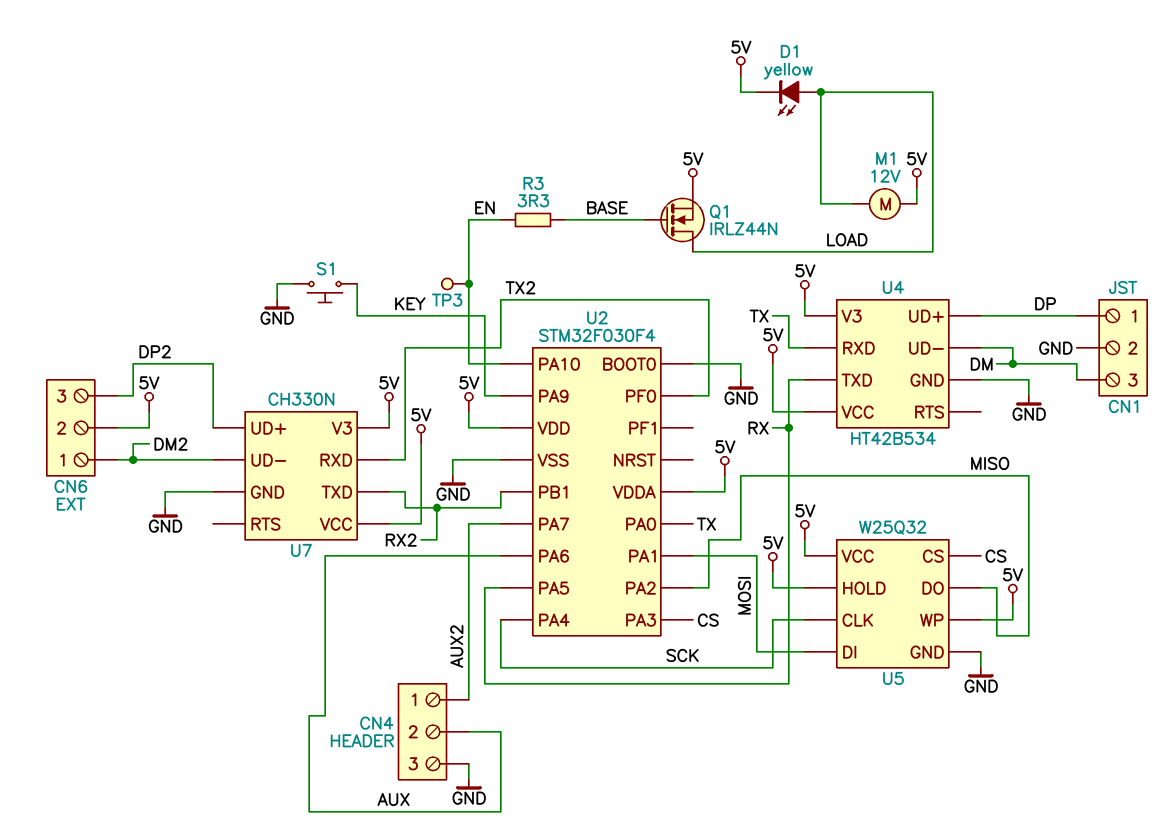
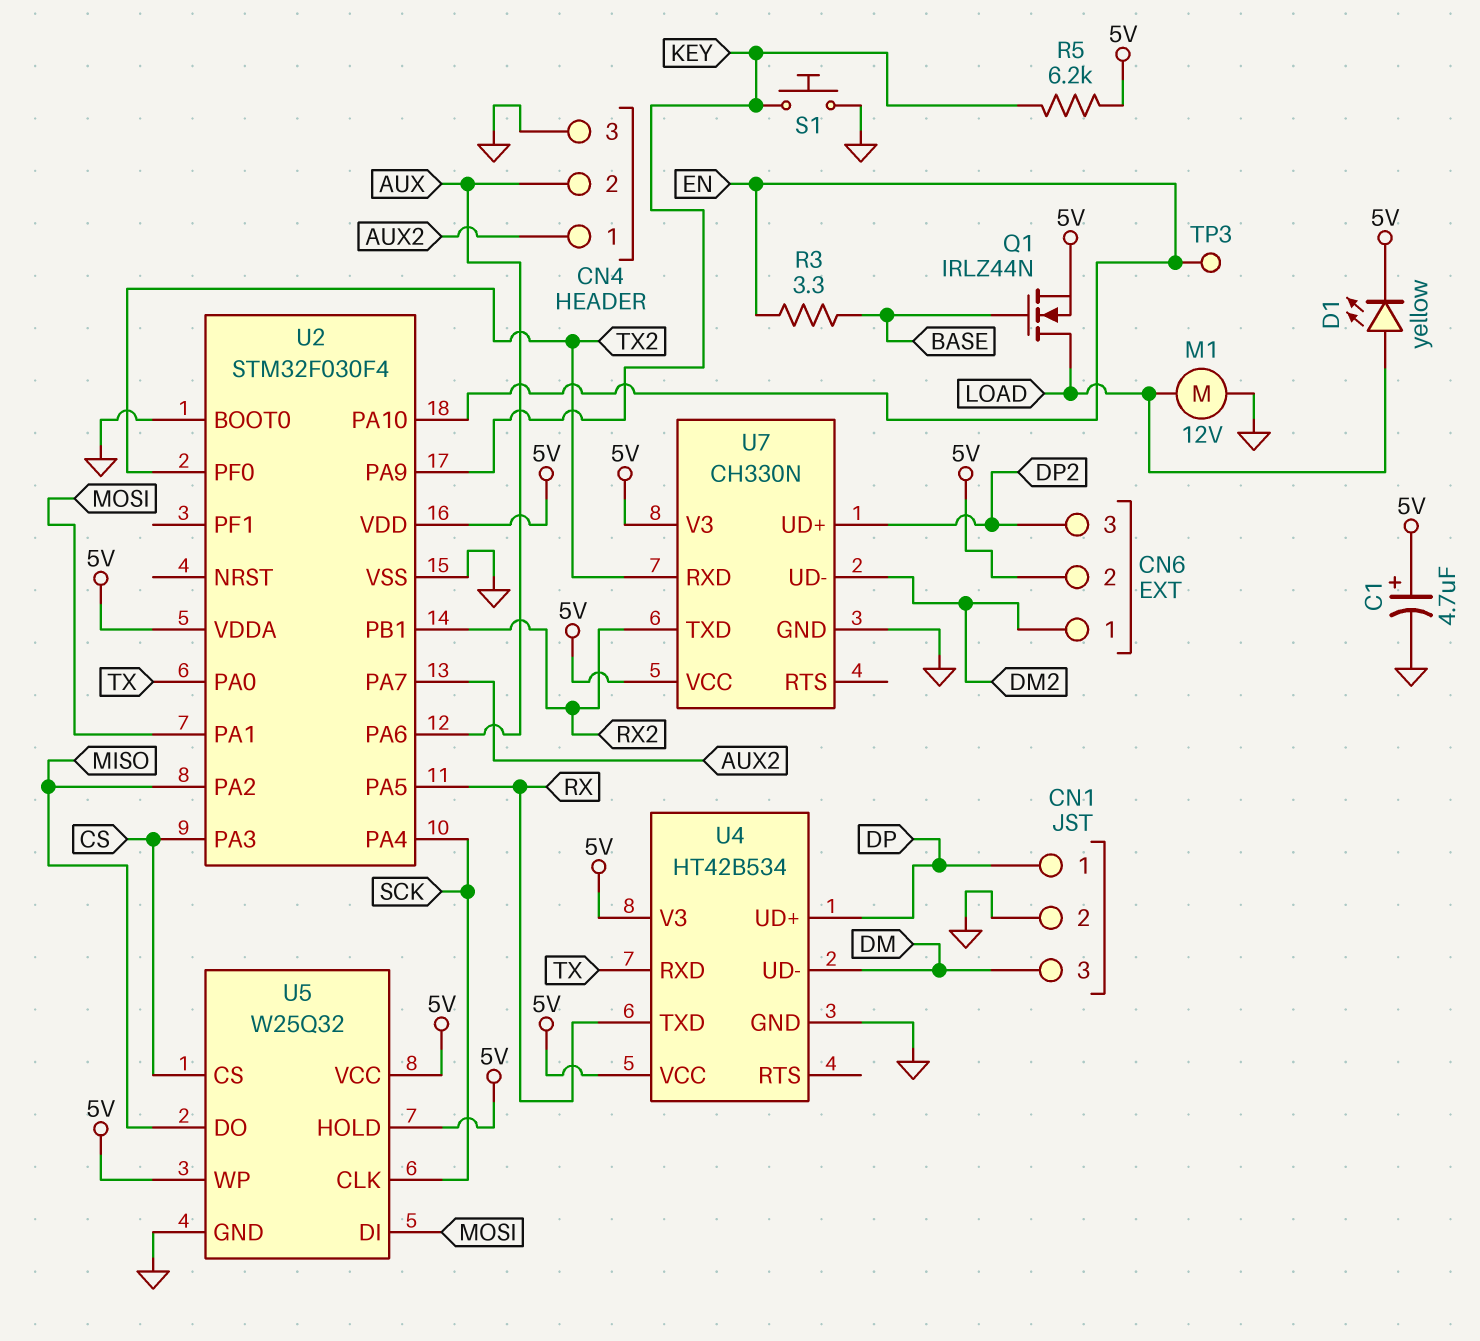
C1: none -> 4.7uF (plus 5V, minus GND)
M1: motor 12V (5V, LOAD) -> motor 12V (GND, LOAD)
R5: none -> 6.2k (5V, KEY)

